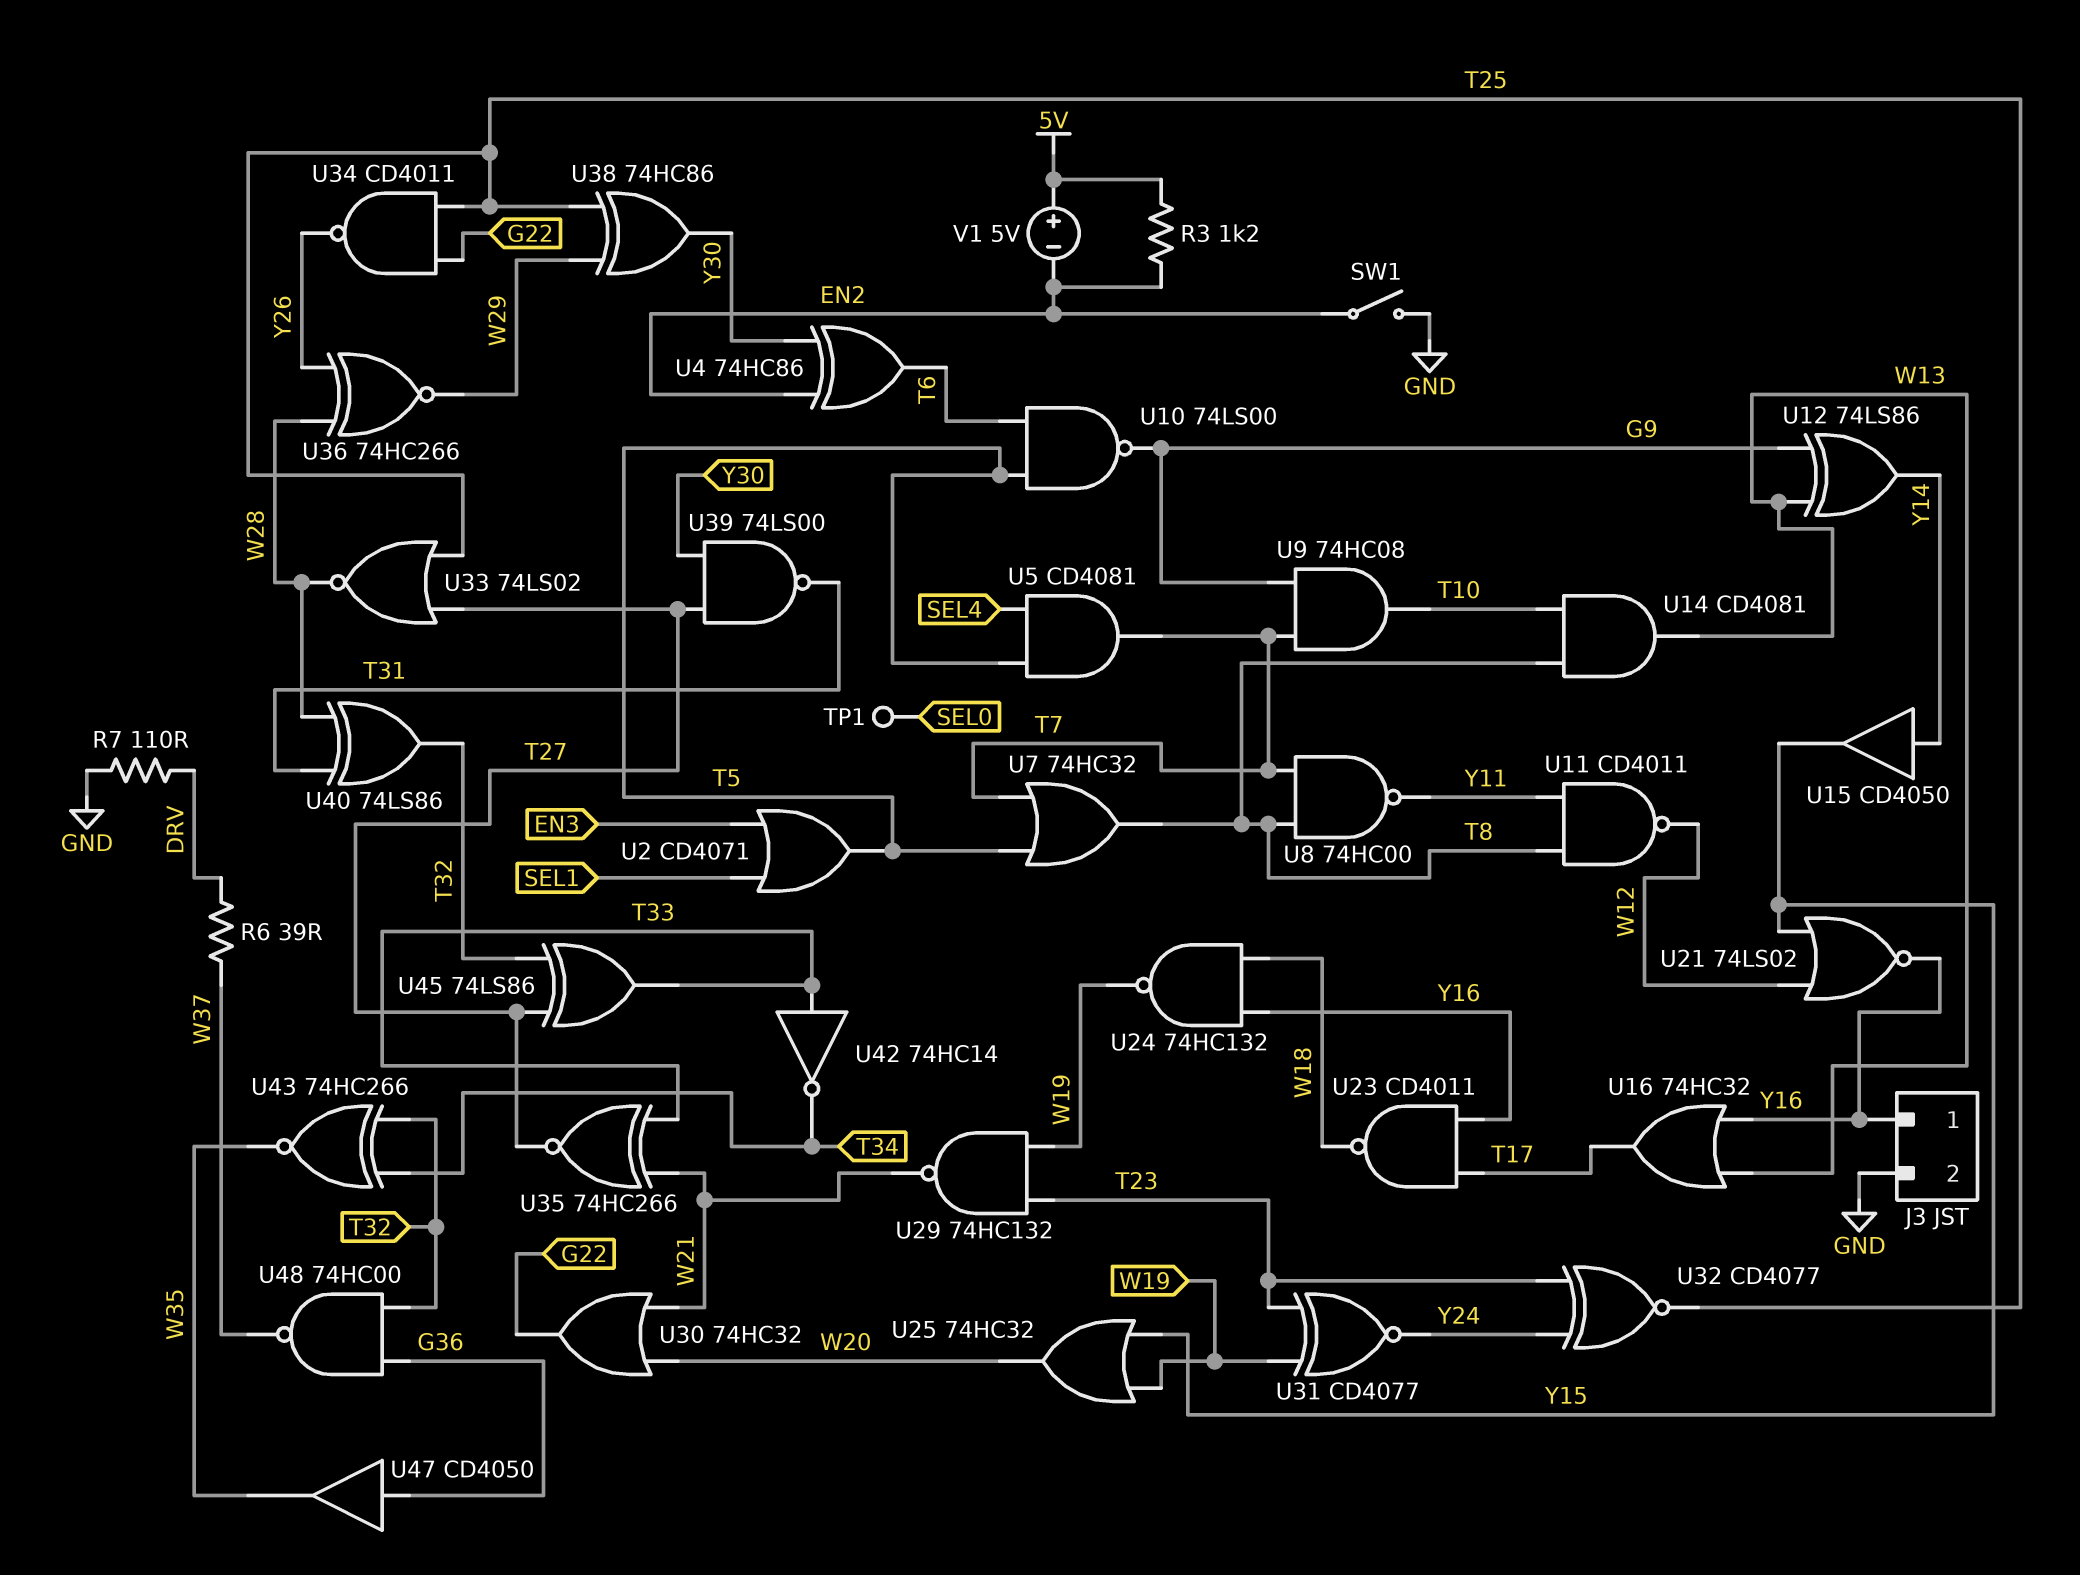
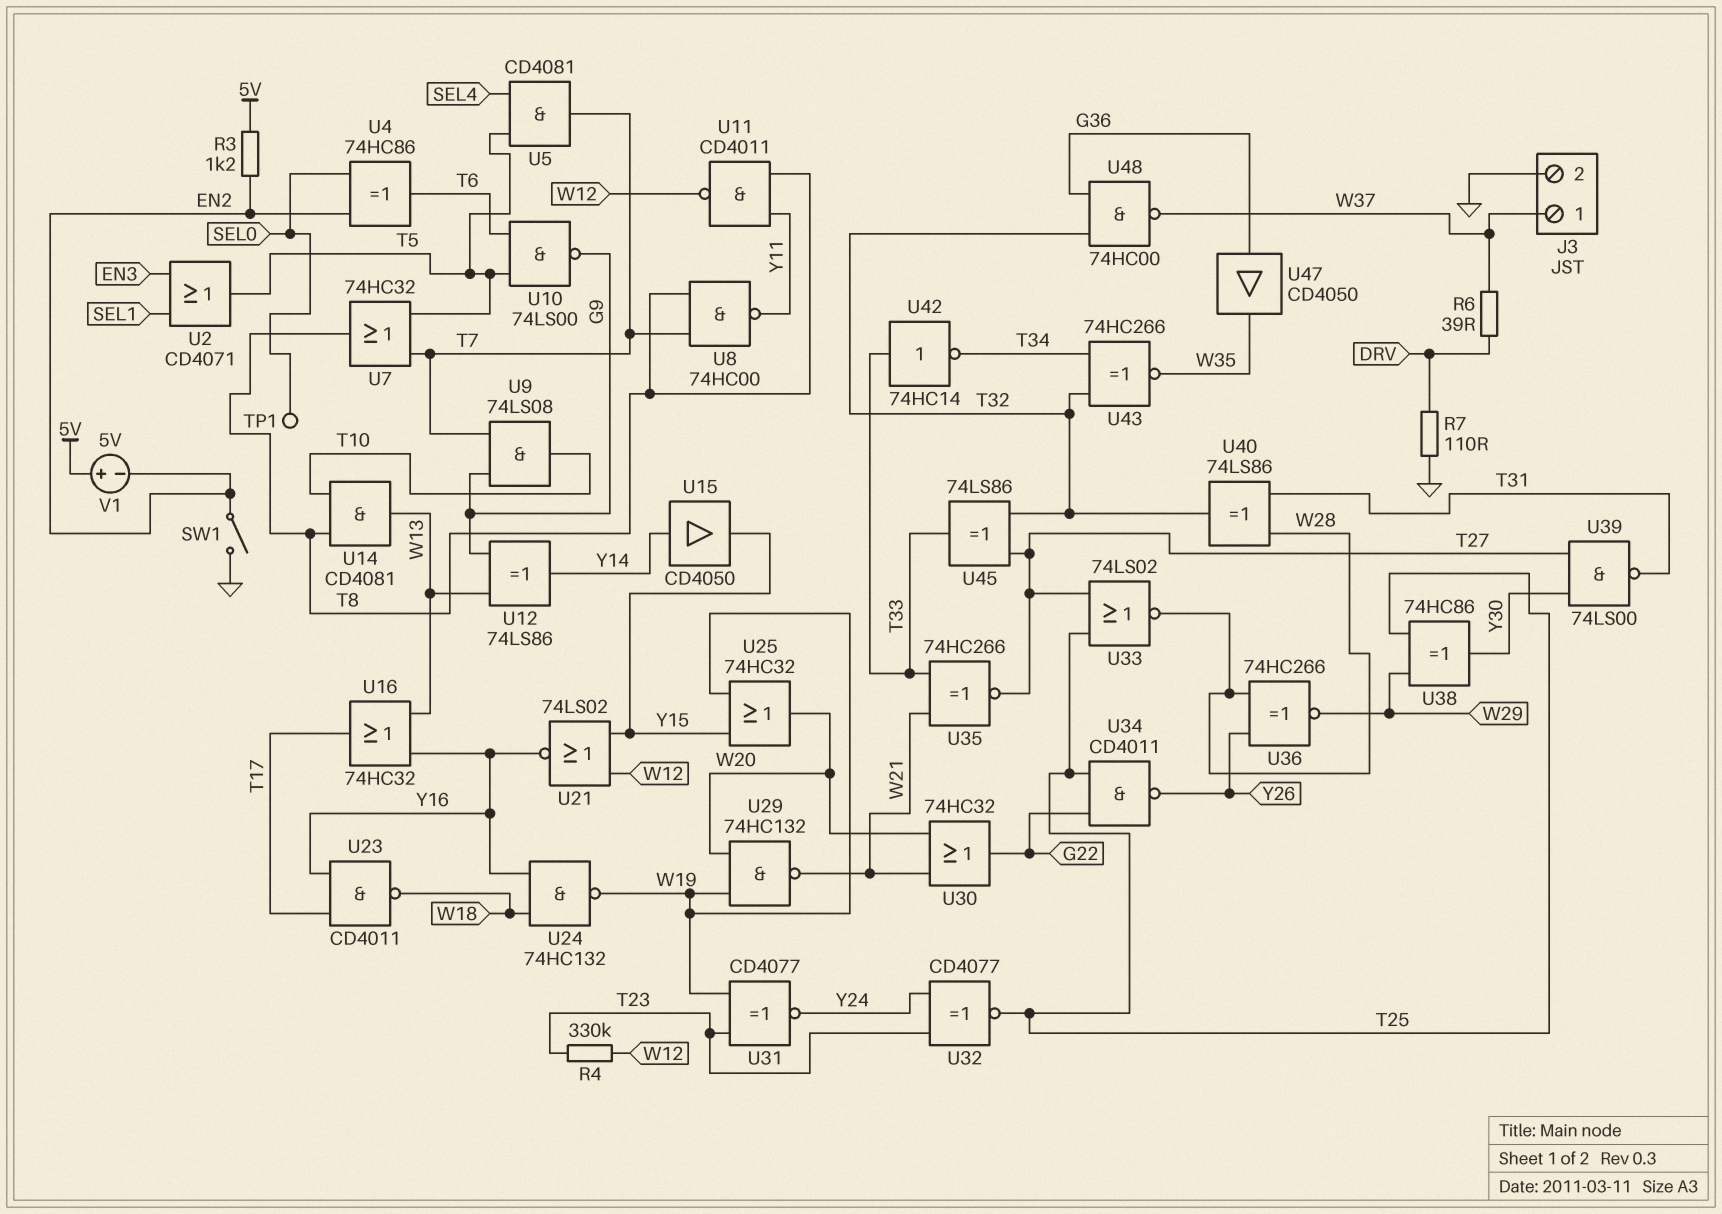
J3 pin 1: Y16 -> W37
R4: none -> 330k (T23, W12)
U4: XOR 74HC86 (in EN2, in Y30, out T6) -> XOR 74HC86 (in EN2, in SEL0, out T6)
U9: AND 74HC08 (in G9, in T7, out T10) -> AND 74LS08 (in G9, in T7, out T10)
U29: NAND 74HC132 (in T23, in W19, out W21) -> NAND 74HC132 (in W19, in W20, out W21)

